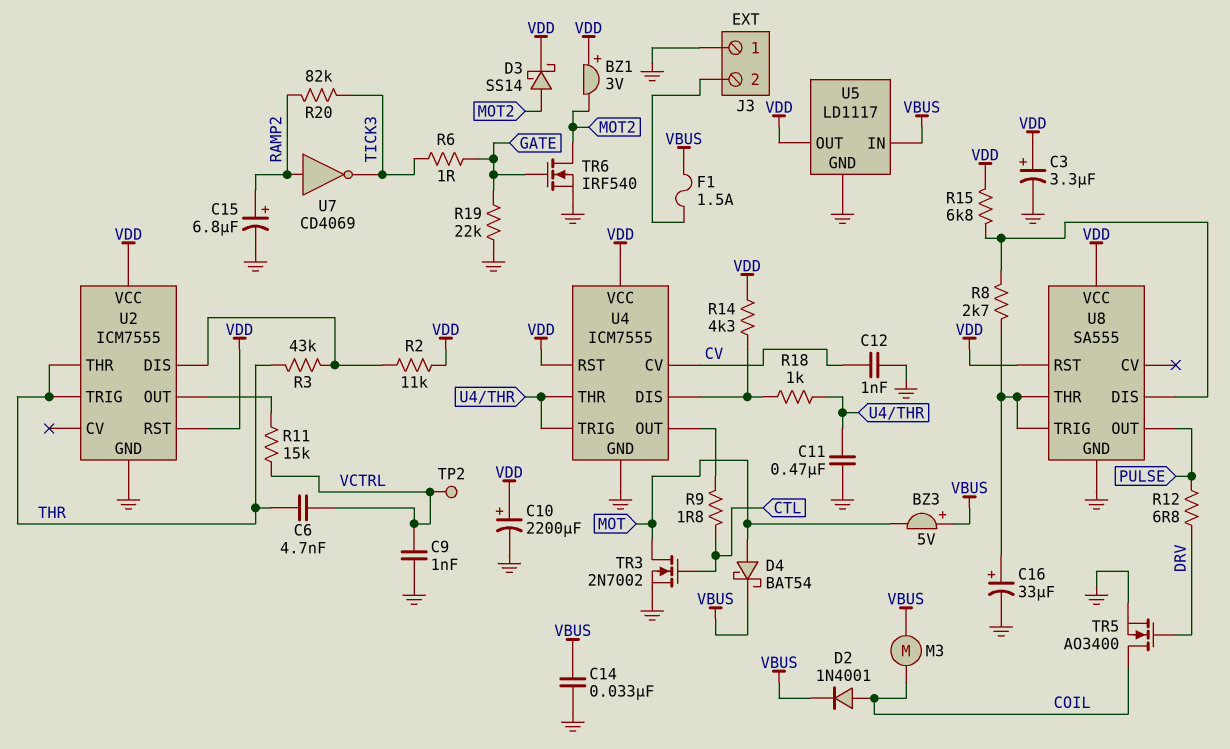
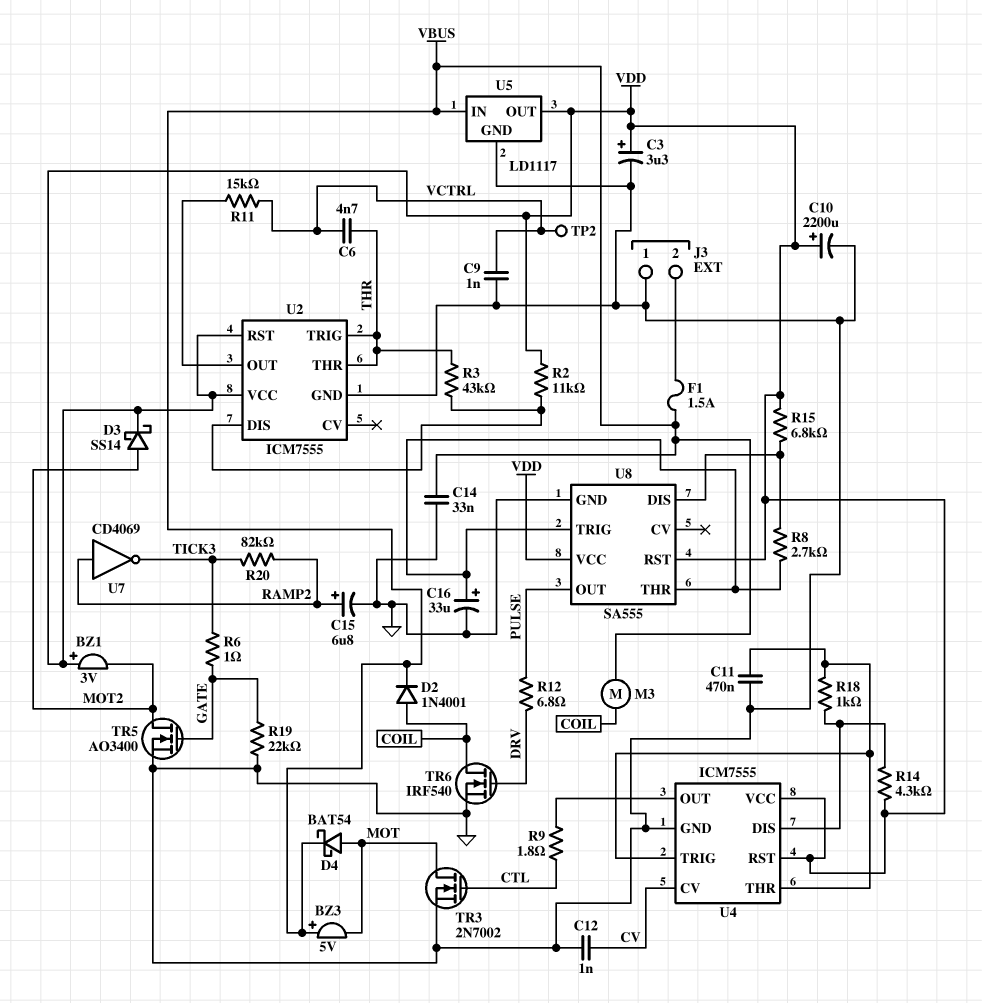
TR5: NMOS AO3400 (G DRV, D COIL, S GND) -> NMOS AO3400 (G GATE, D MOT2, S GND)
TR6: NMOS IRF540 (G GATE, D MOT2, S GND) -> NMOS IRF540 (G DRV, D COIL, S GND)

